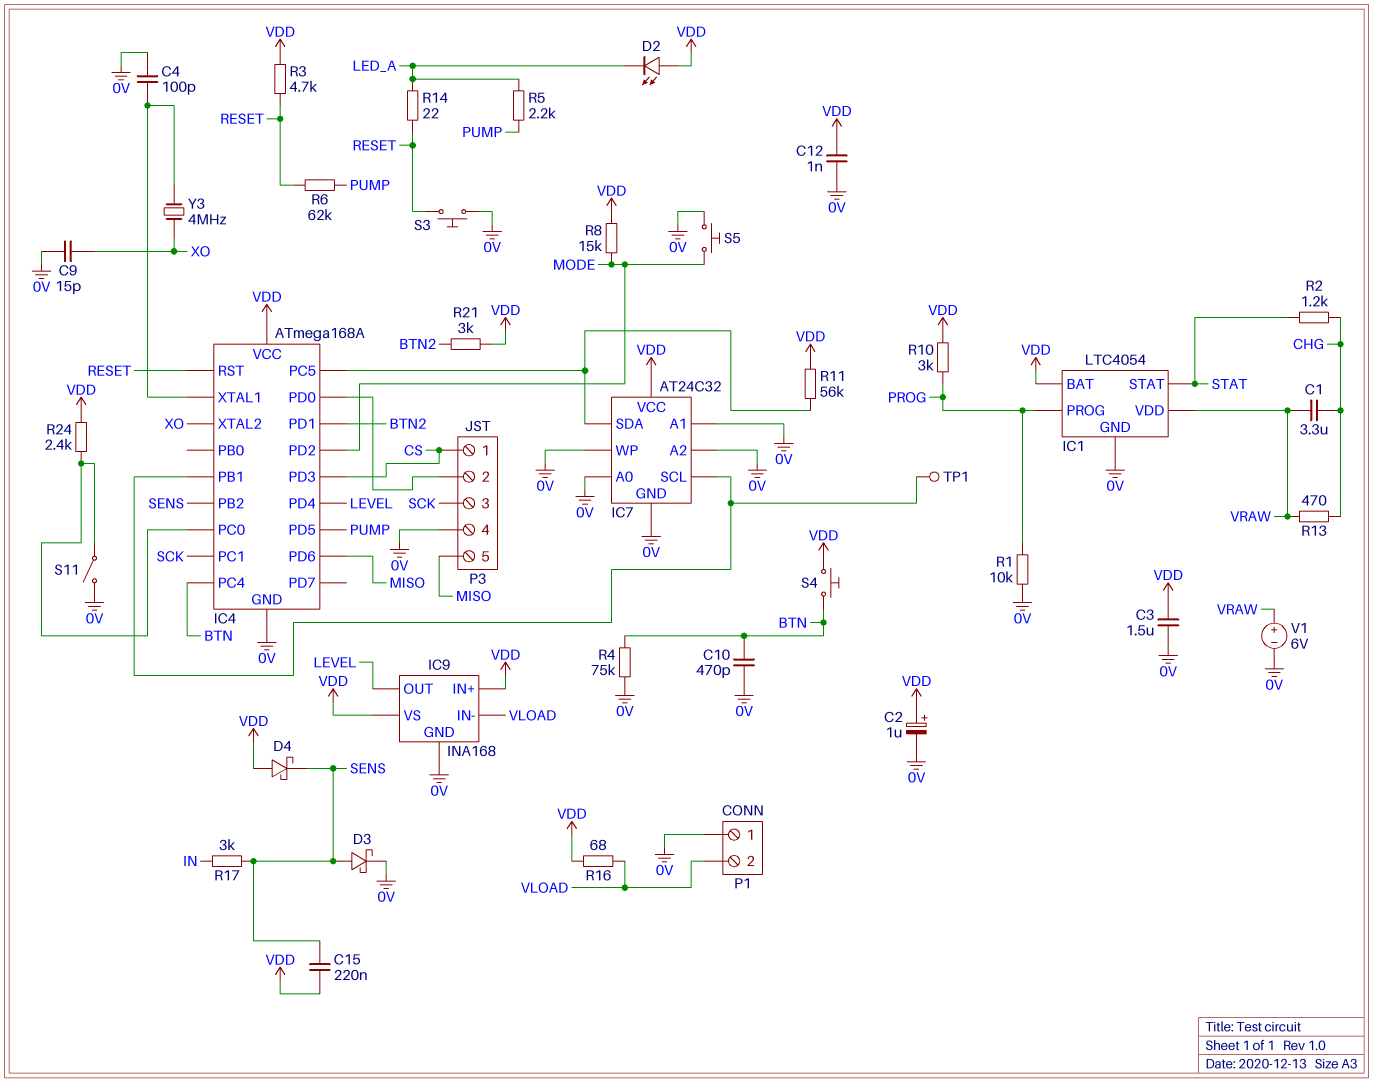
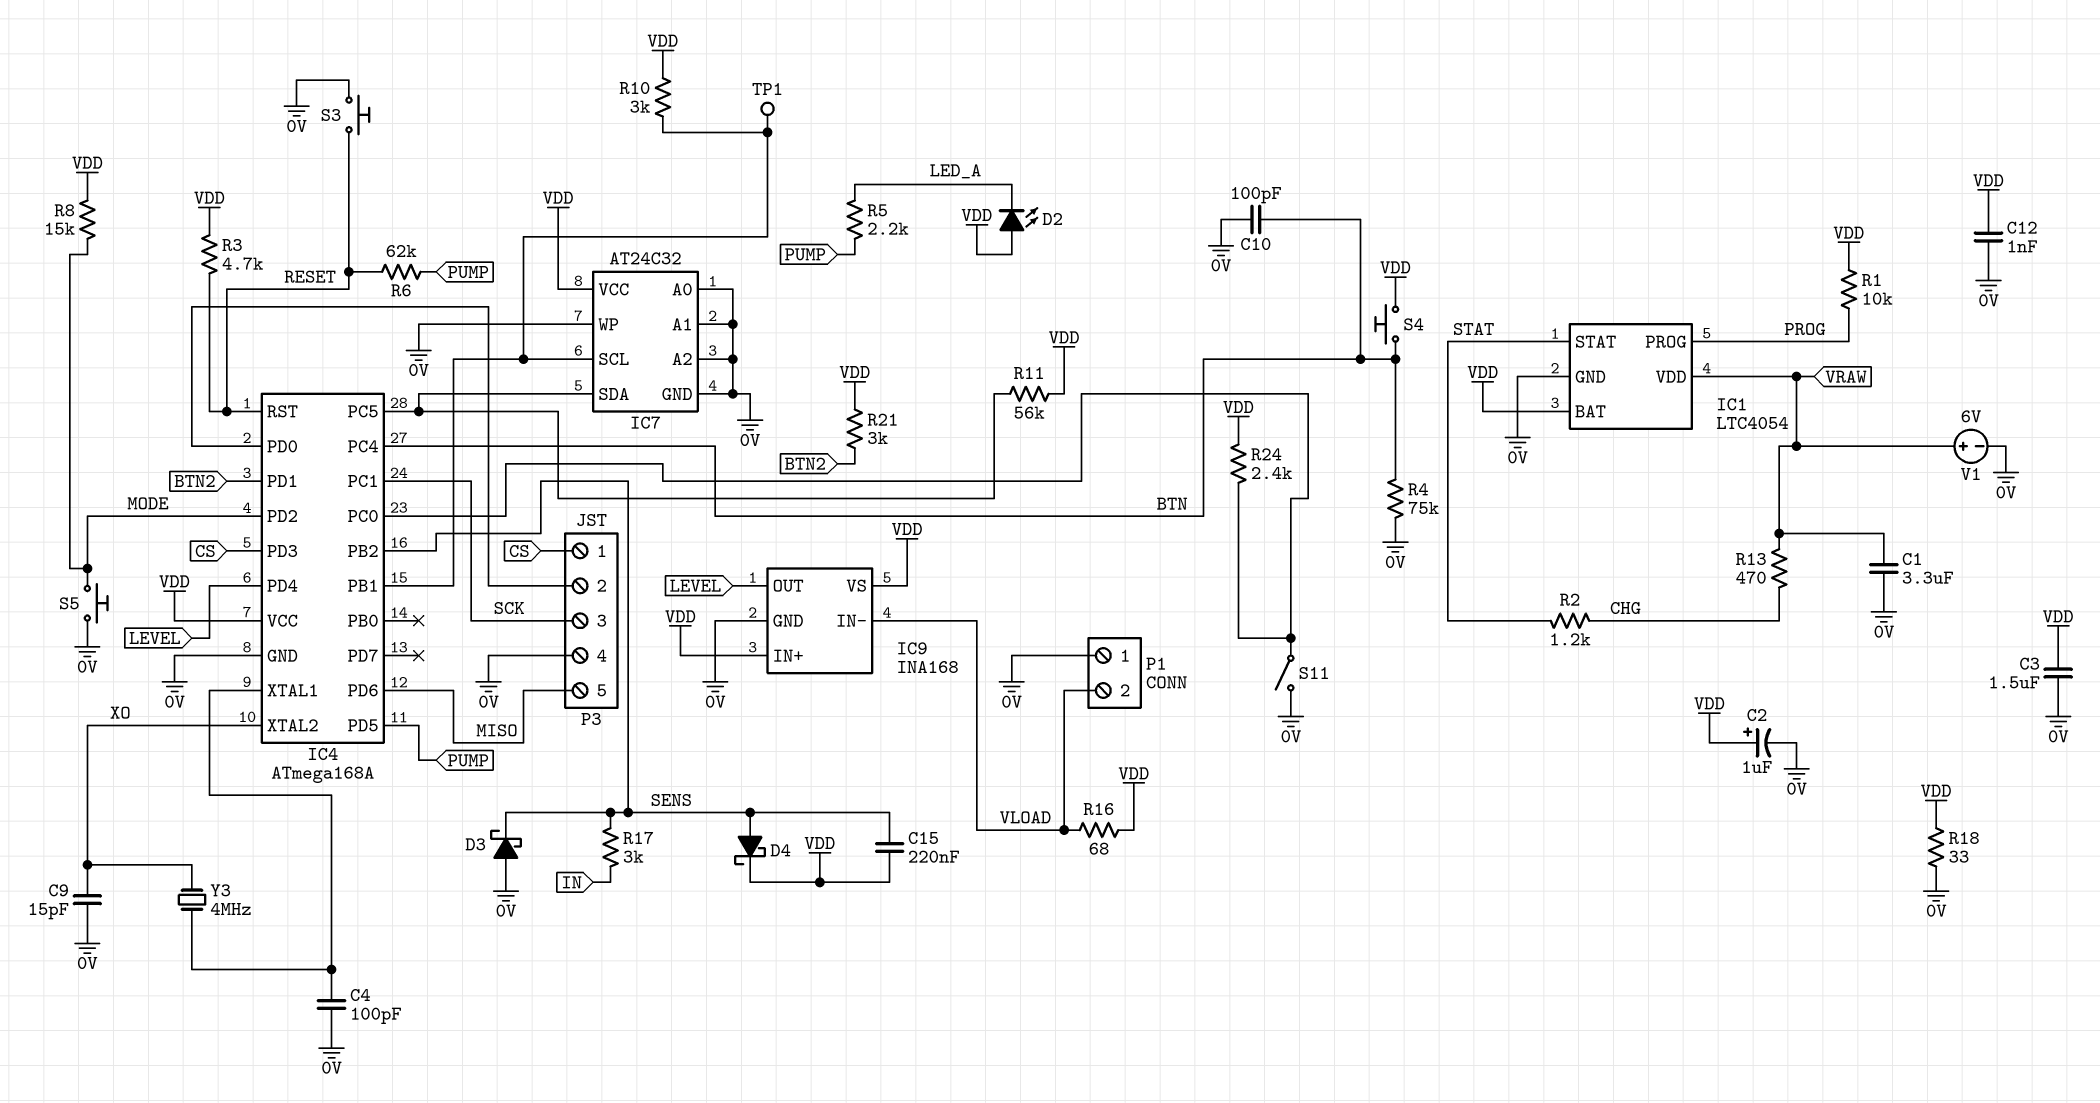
C1: 3.3uF (CHG, VRAW) -> 3.3uF (0V, VRAW)
C10: 470pF (0V, BTN) -> 100pF (0V, BTN)
D3: schottky (A SENS, K 0V) -> schottky (A 0V, K SENS)
D4: schottky (A VDD, K SENS) -> schottky (A SENS, K VDD)
R1: 10k (0V, PROG) -> 10k (PROG, VDD)
R10: 3k (PROG, VDD) -> 3k (IC4/PB1, VDD)
R14: 22 (LED_A, RESET) -> none
R18: none -> 33 (0V, VDD)

